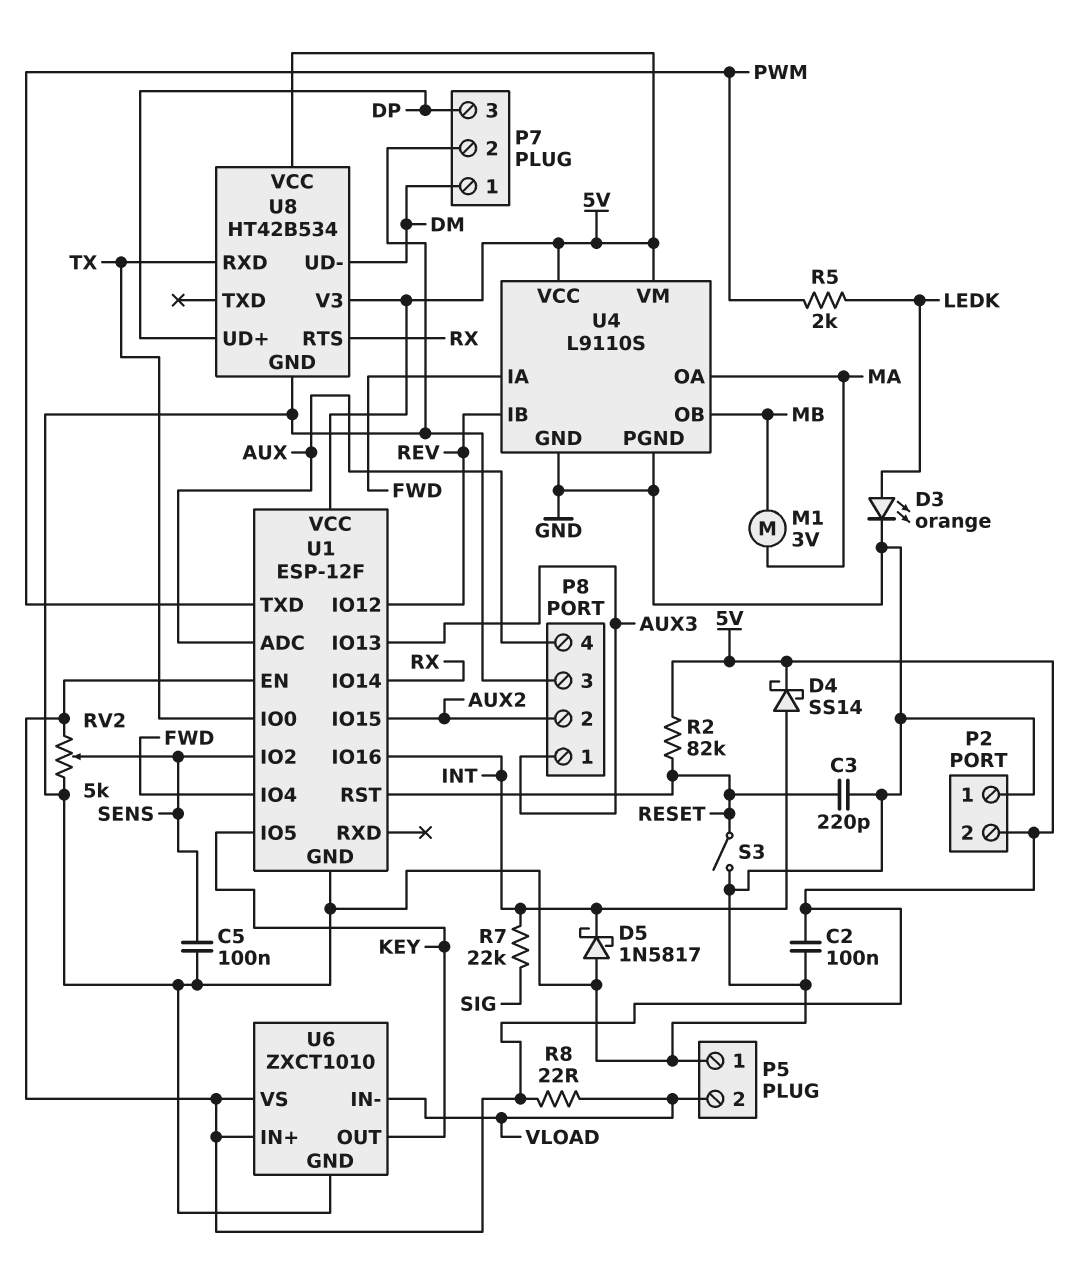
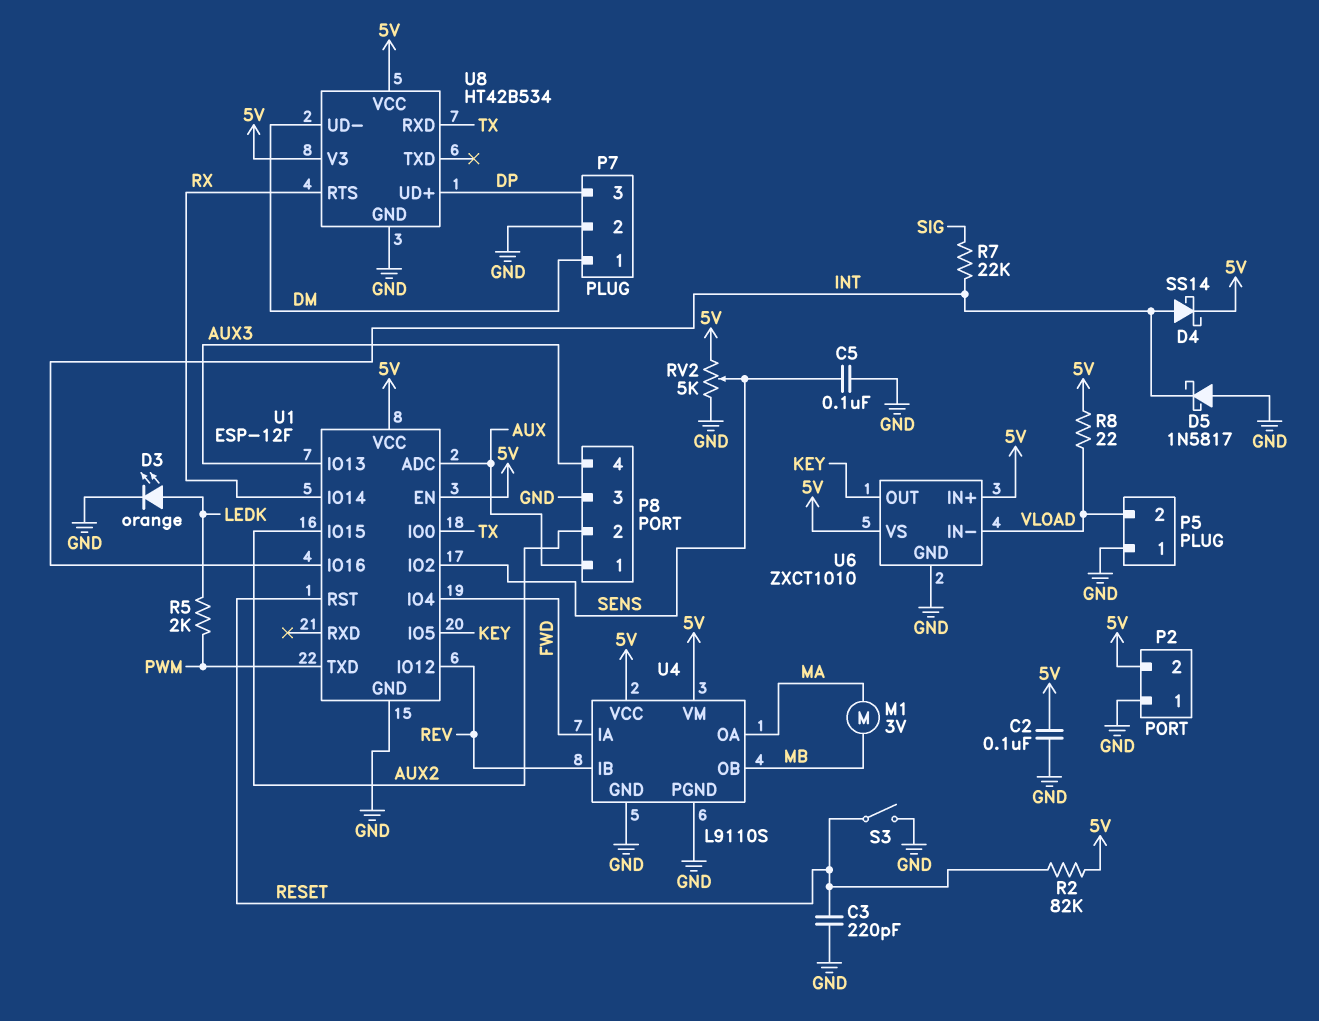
P8 pin 1: AUX3 -> AUX
P8 pin 4: AUX -> AUX3

